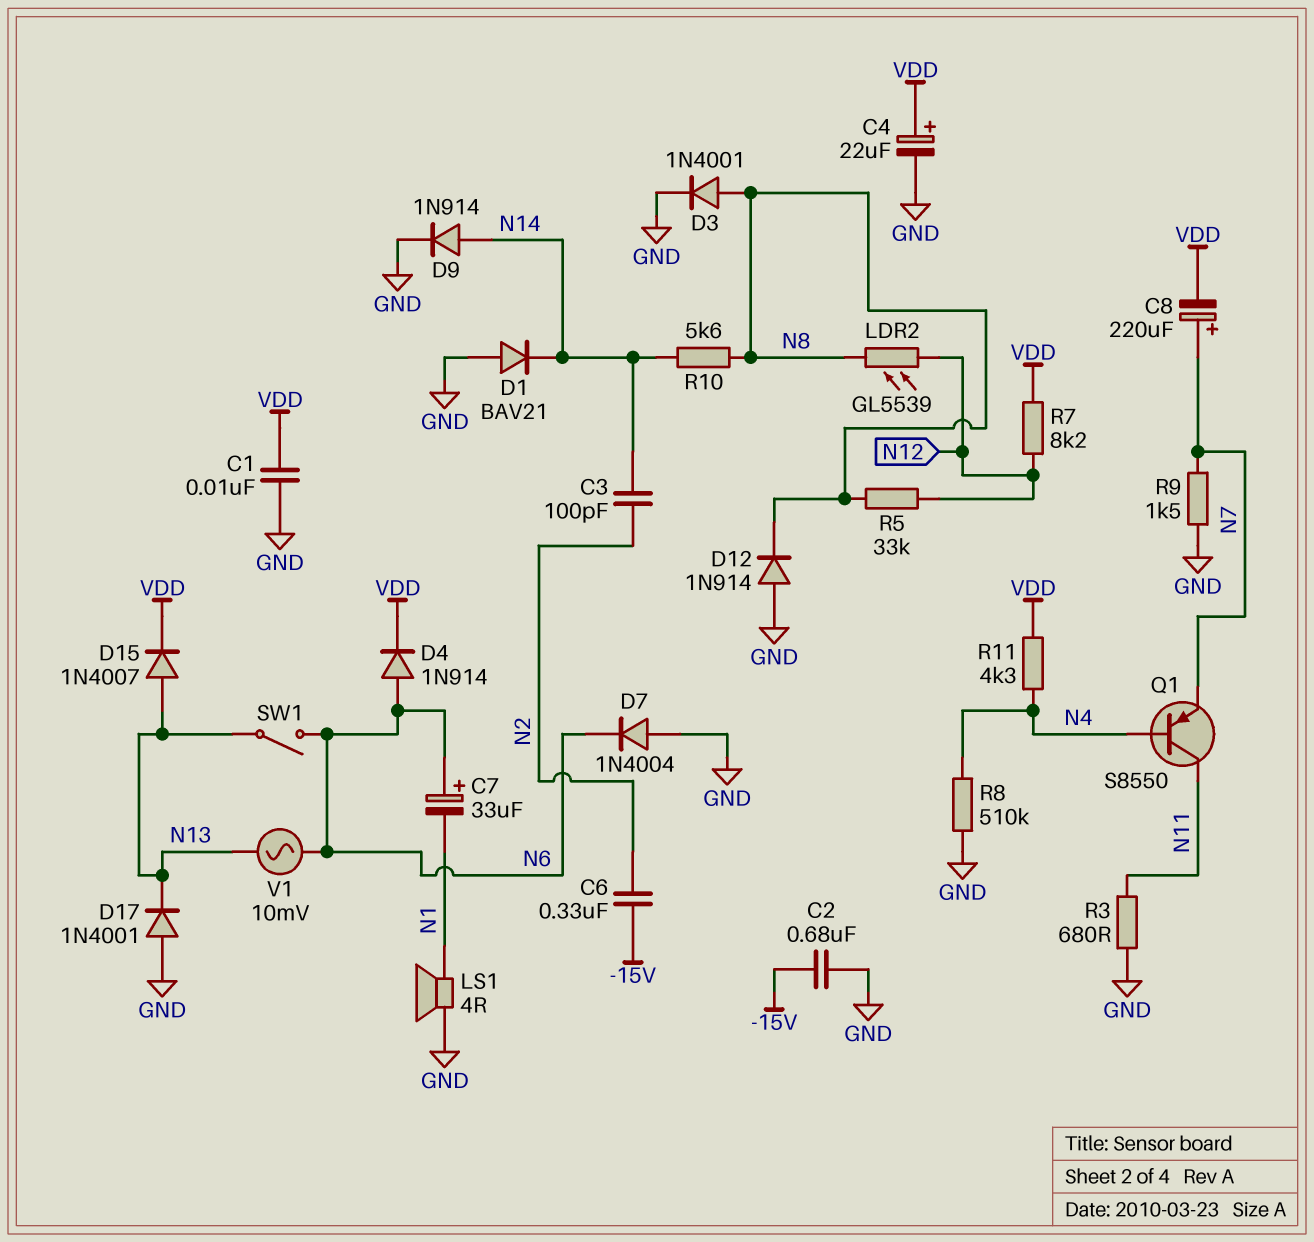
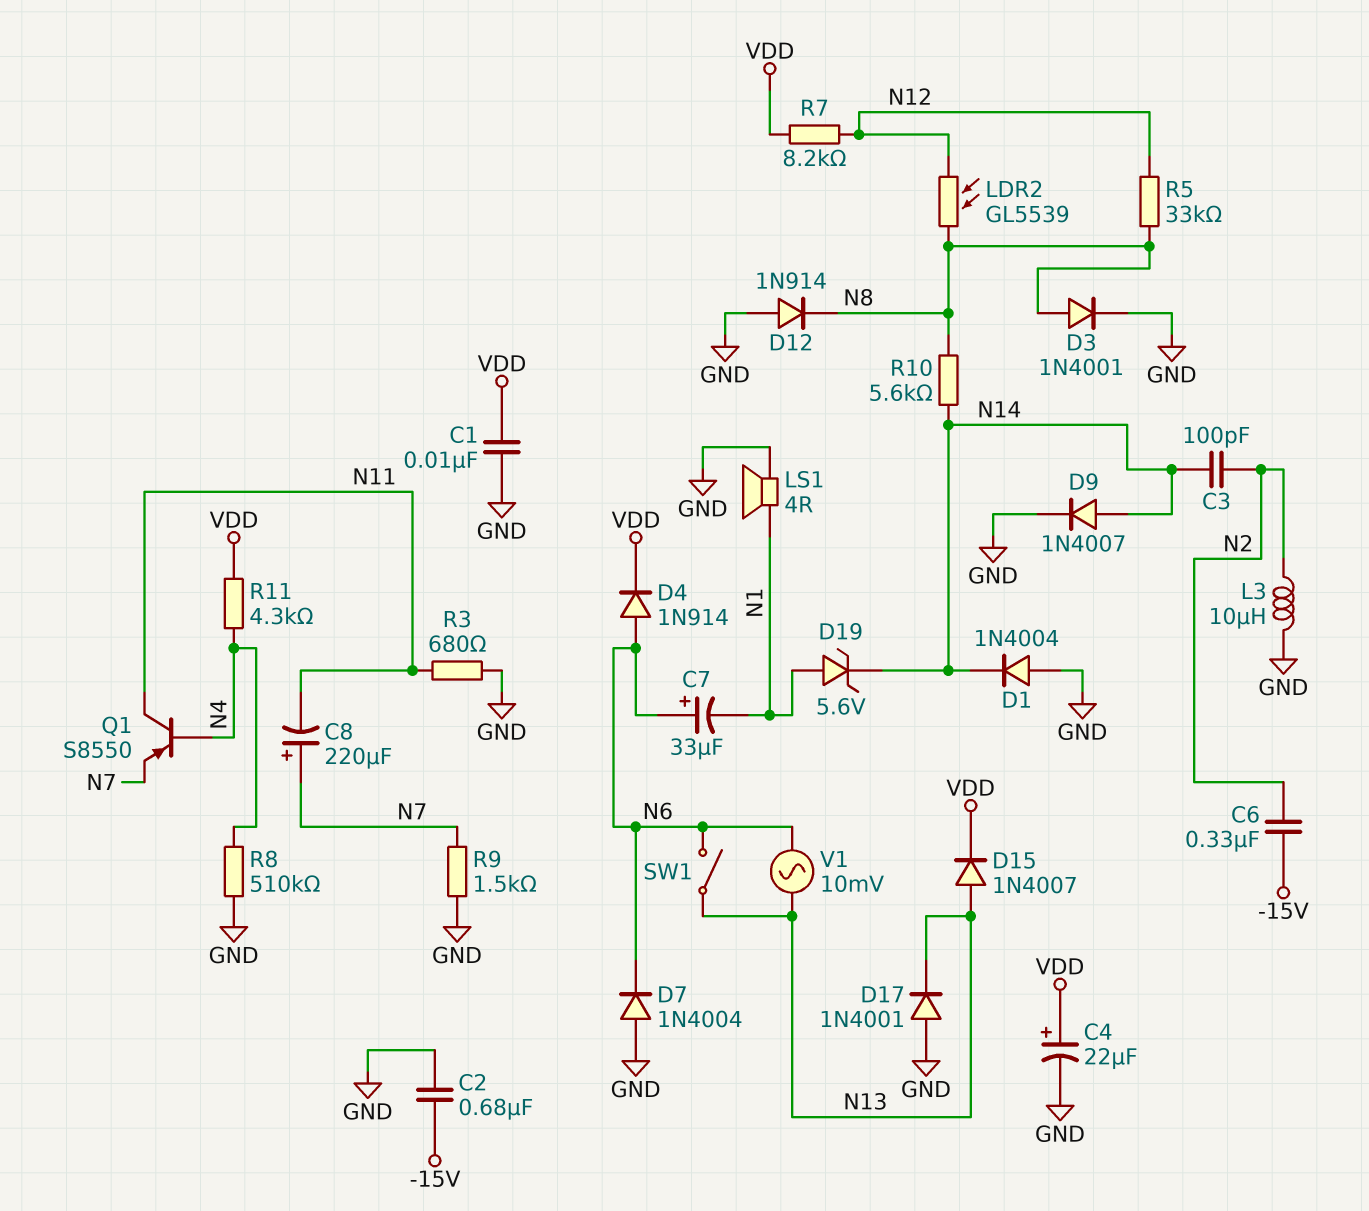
C8: 220uF (plus N7, minus VDD) -> 220uF (plus N7, minus N11)
D1: diode BAV21 (A GND, K N14) -> diode 1N4004 (A GND, K N14)
D9: diode 1N914 (A N14, K GND) -> diode 1N4007 (A N14, K GND)
D19: none -> zener 5.6V (A N1, K N14)
L3: none -> 10uH (GND, N2)

